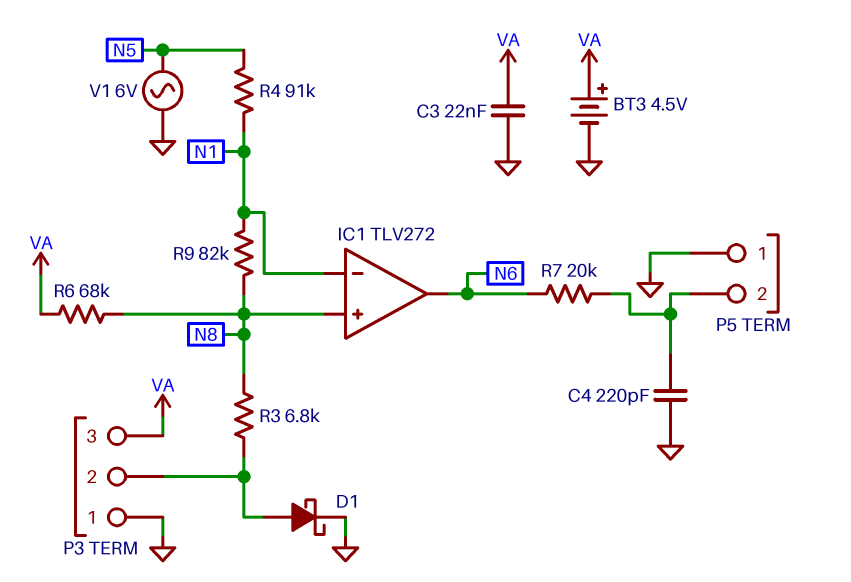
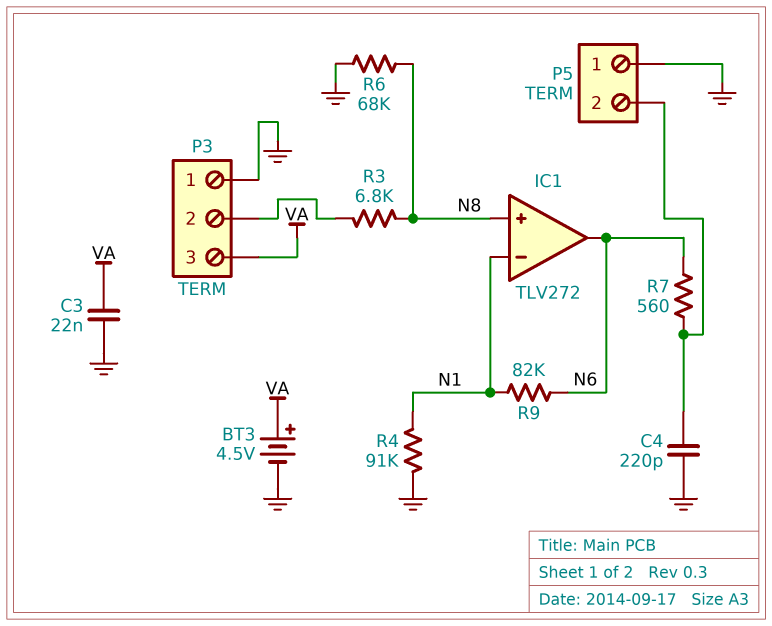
D1: schottky (A P3/2, K GND) -> none
R4: 91k (N1, N5) -> 91k (GND, N1)
R6: 68k (N8, VA) -> 68k (GND, N8)
R7: 20k (N6, P5/2) -> 560 (N6, P5/2)
R9: 82k (N1, N8) -> 82k (N1, N6)
V1: AC 6V (GND, N5) -> none

